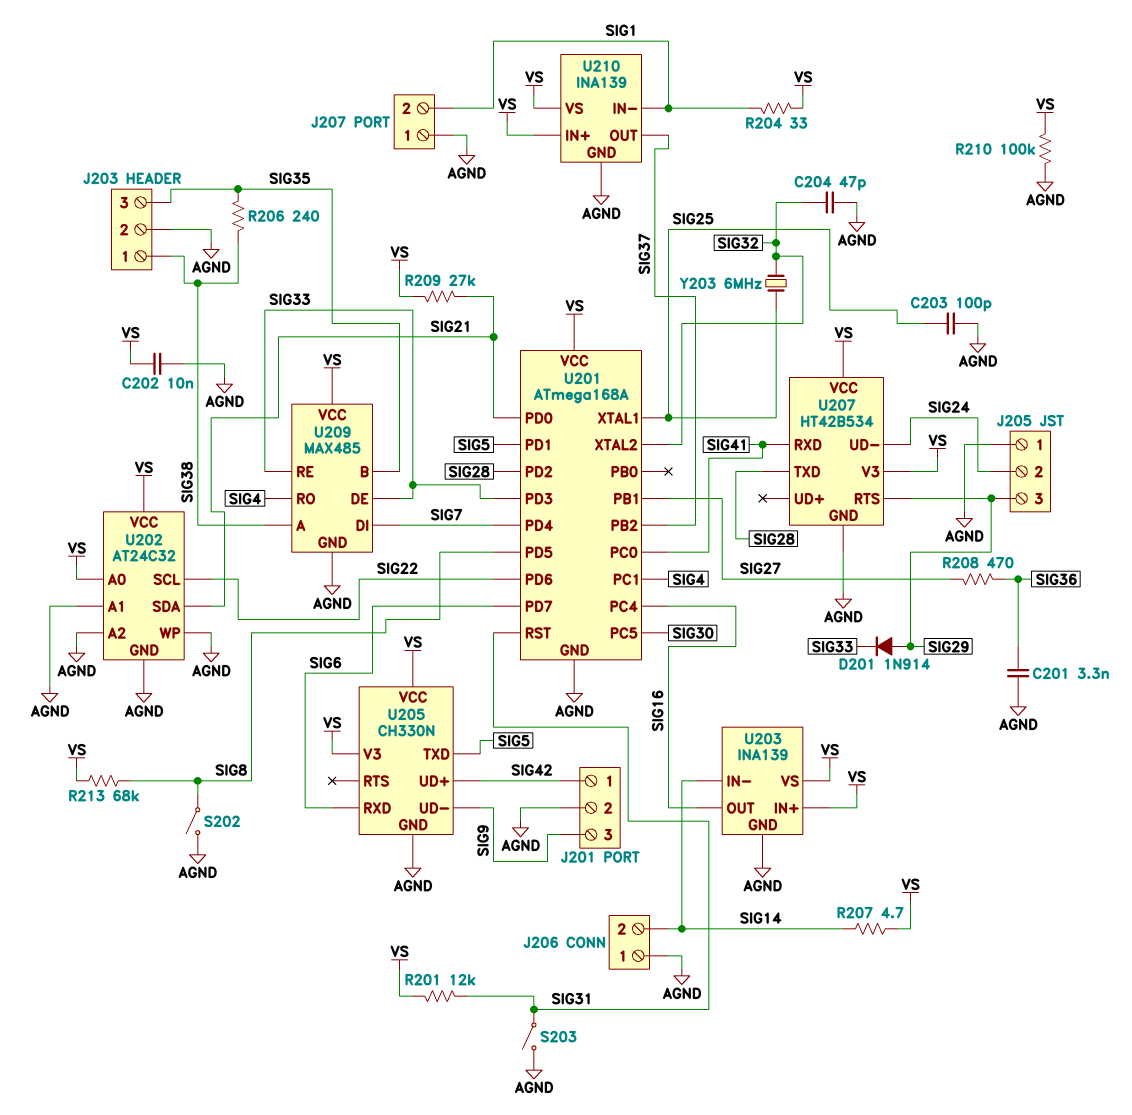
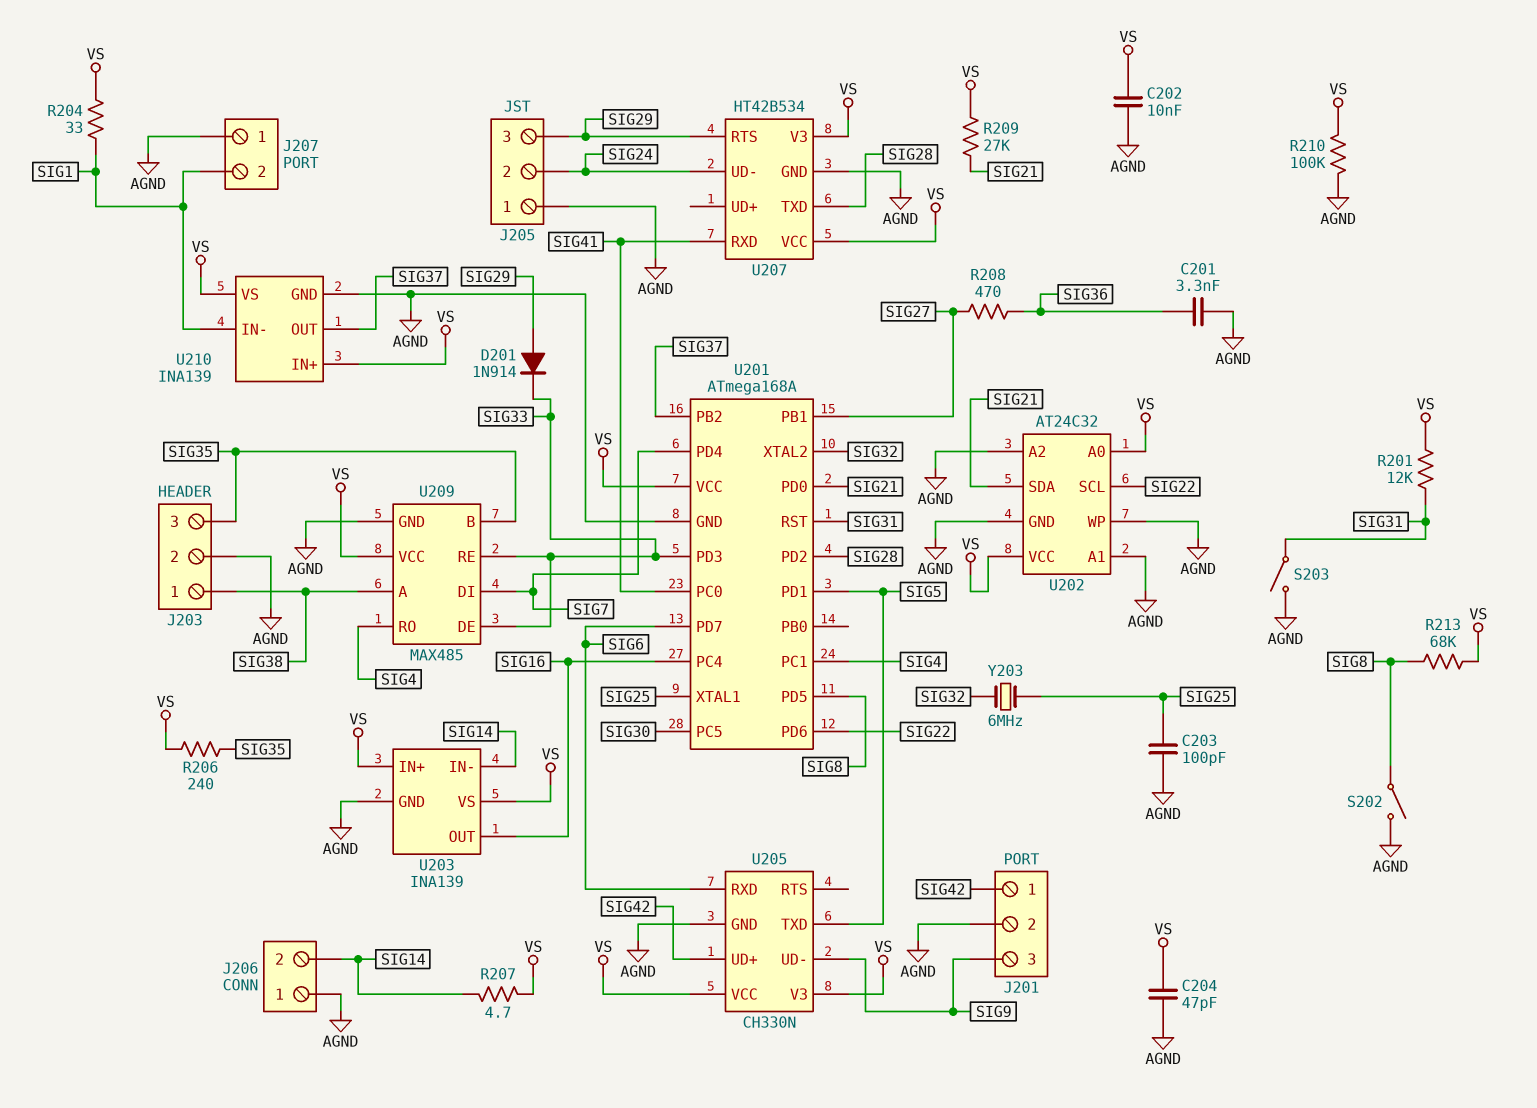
C204: 47pF (AGND, SIG32) -> 47pF (AGND, VS)
R206: 240 (SIG35, SIG38) -> 240 (SIG35, VS)

